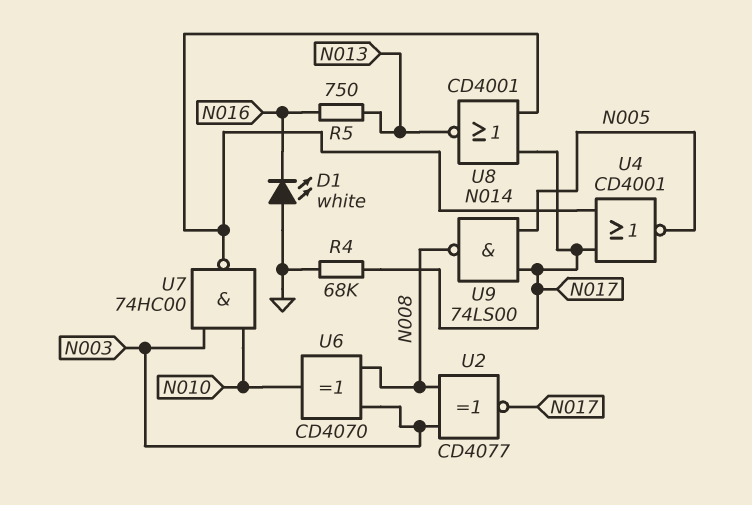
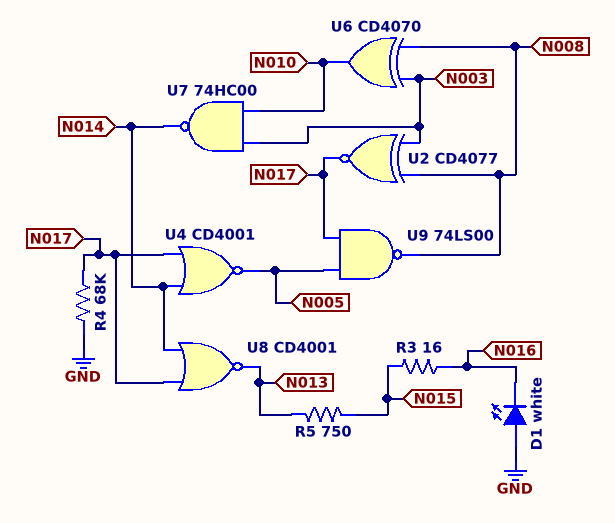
R3: none -> 16 (N015, N016)
R5: 750 (N013, N016) -> 750 (N013, N015)

